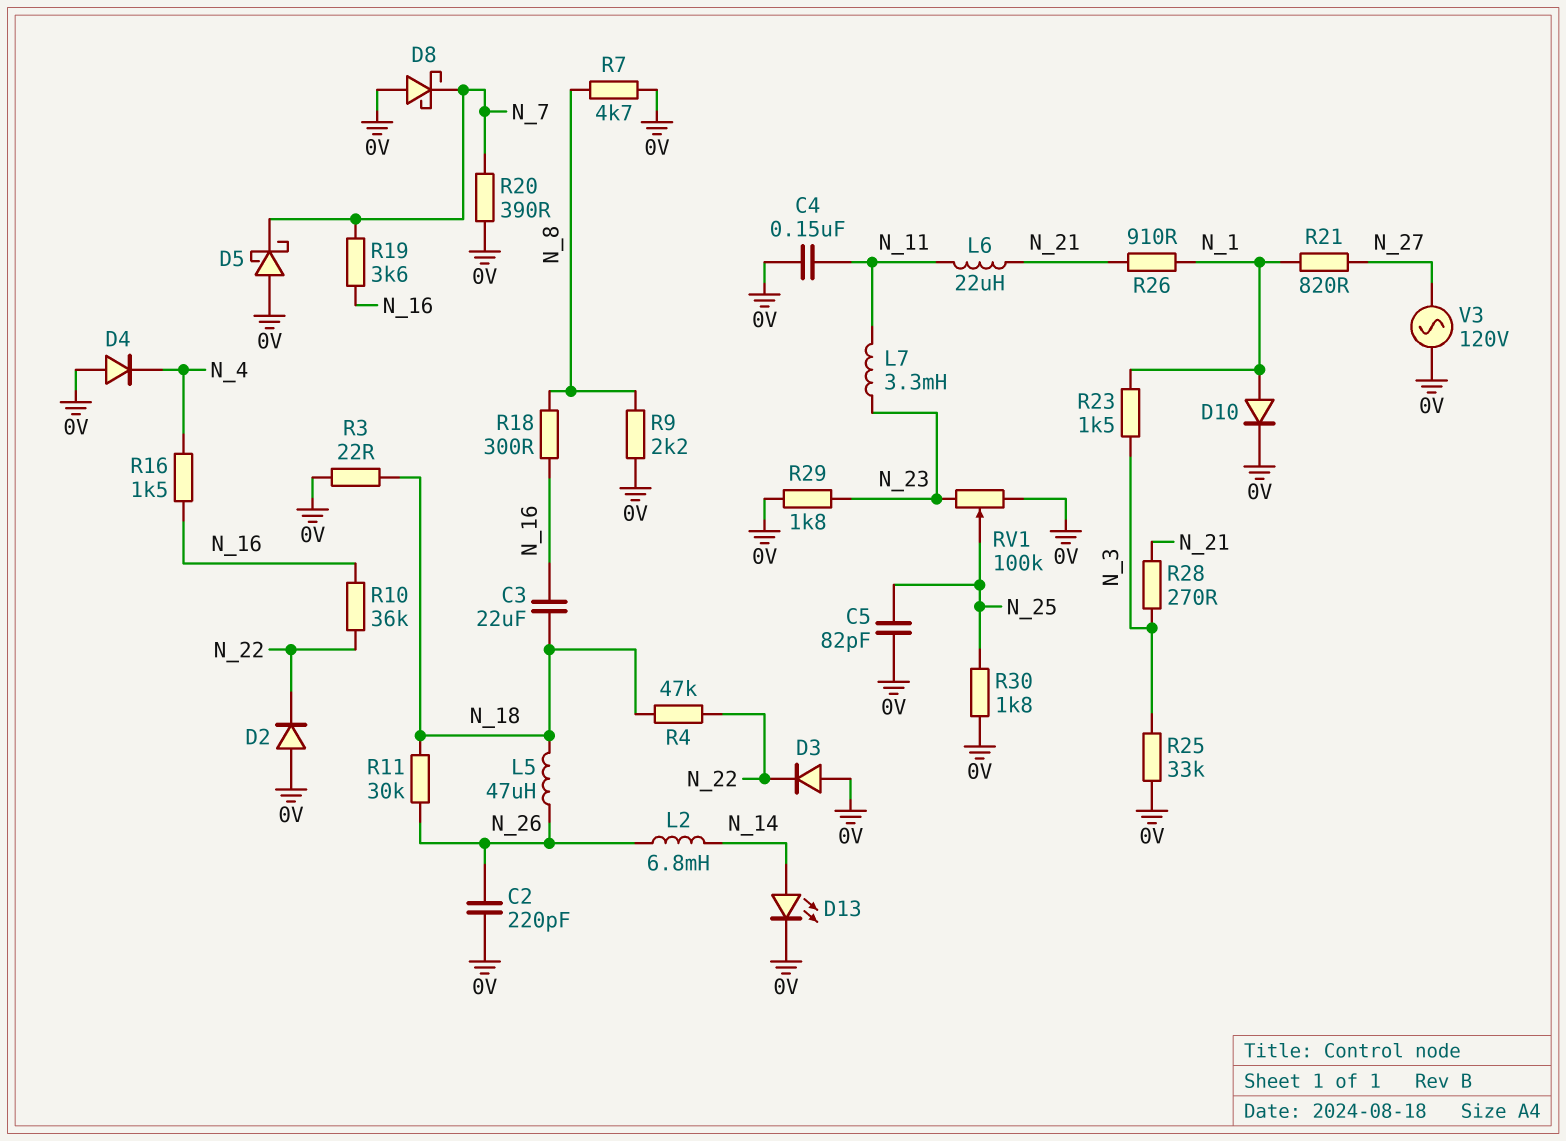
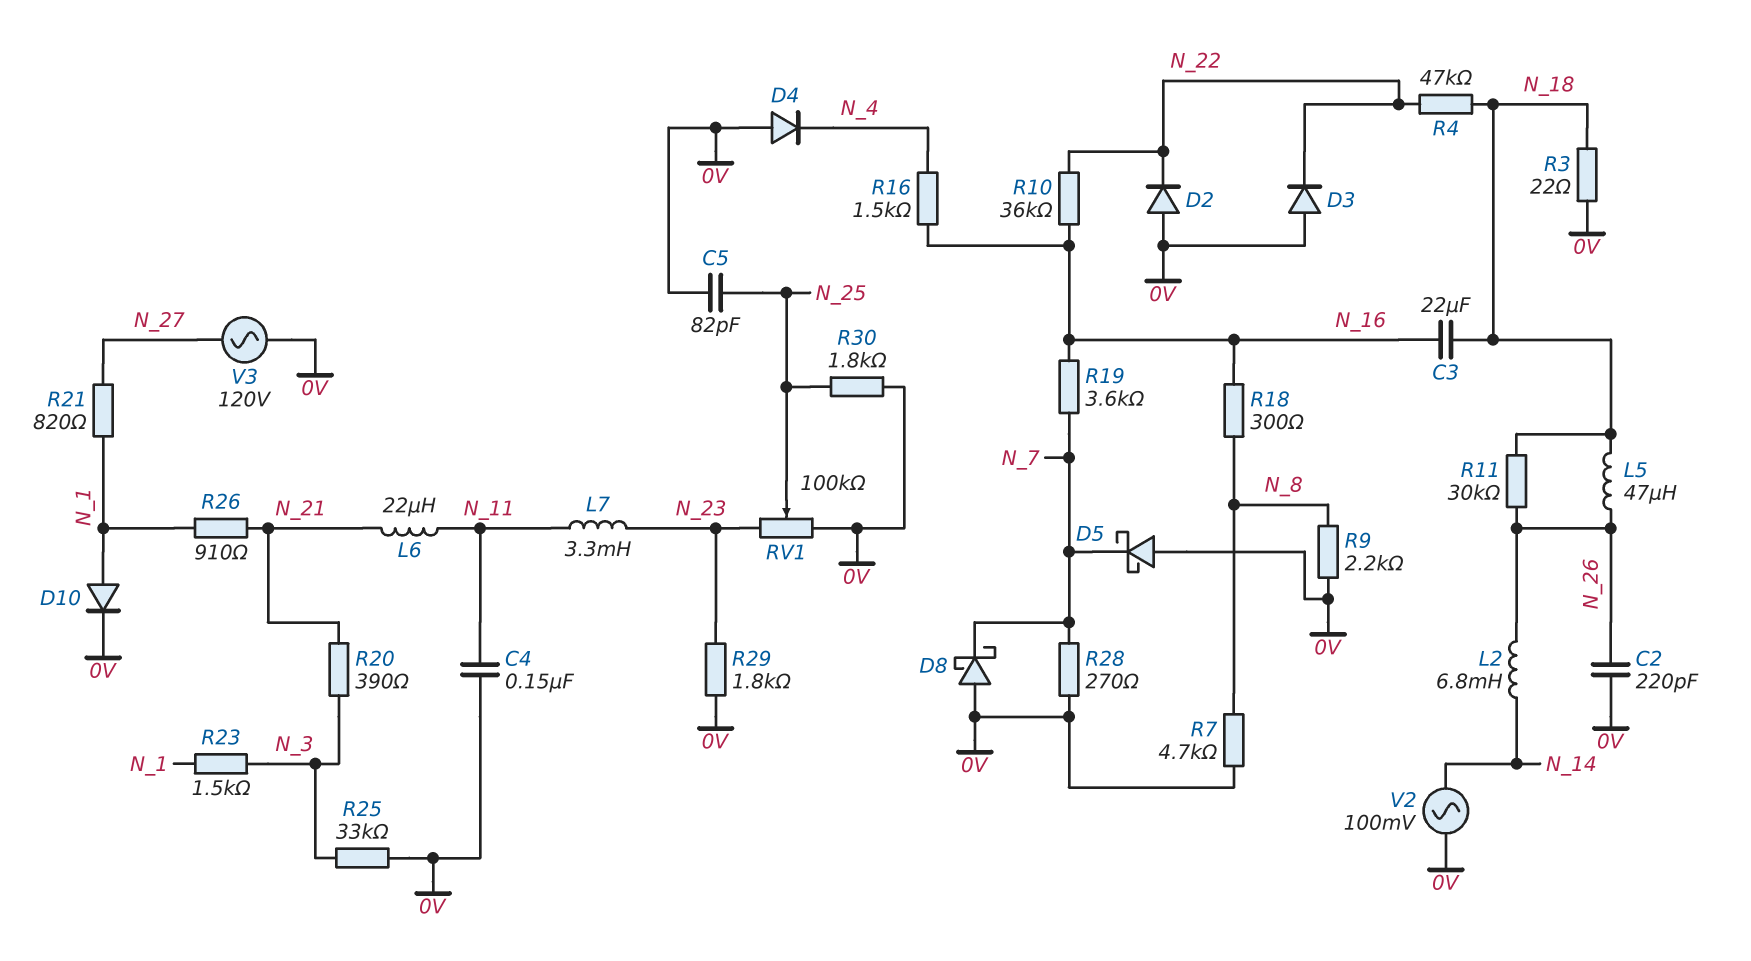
D13: LED (A N_14, K 0V) -> none
R20: 390 (0V, N_7) -> 390 (N_3, N_21)
R28: 270 (N_3, N_21) -> 270 (0V, N_7)
V2: none -> AC 100mV (0V, N_14)

